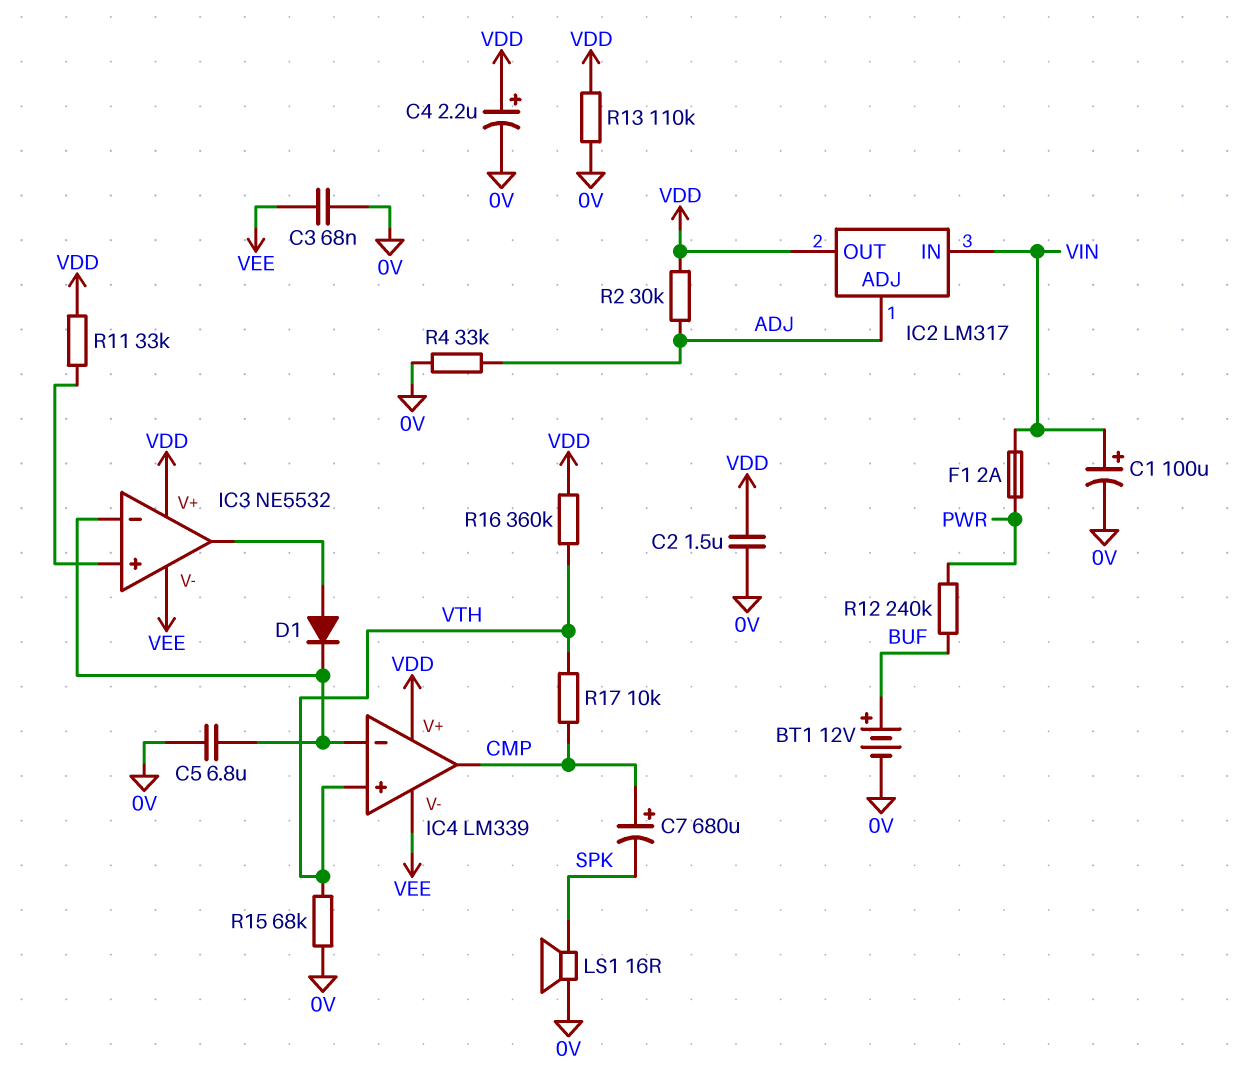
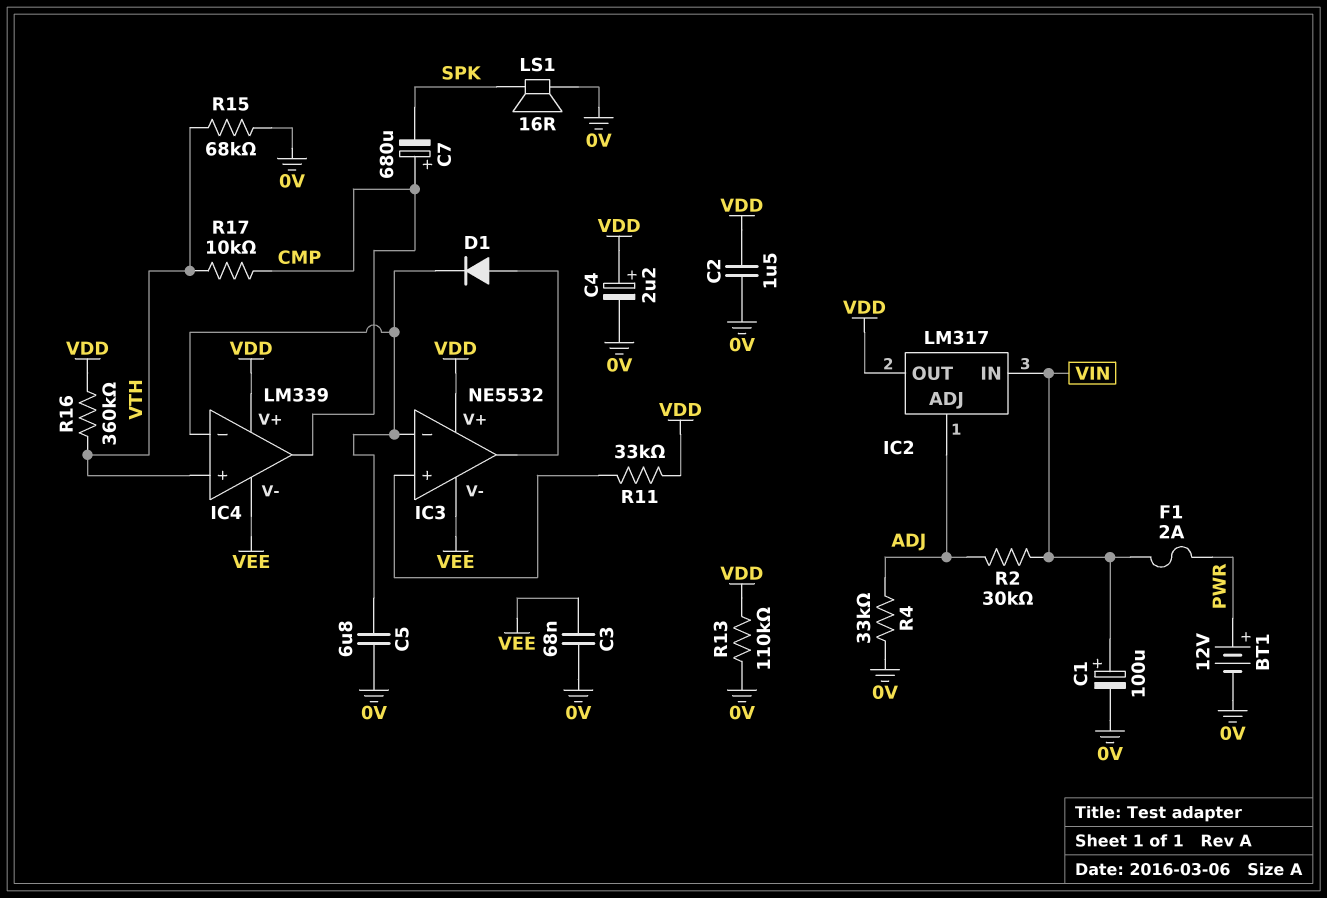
BT1: 12V (plus BUF, minus 0V) -> 12V (plus PWR, minus 0V)
R2: 30k (ADJ, VDD) -> 30k (ADJ, VIN)
R12: 240k (BUF, PWR) -> none

